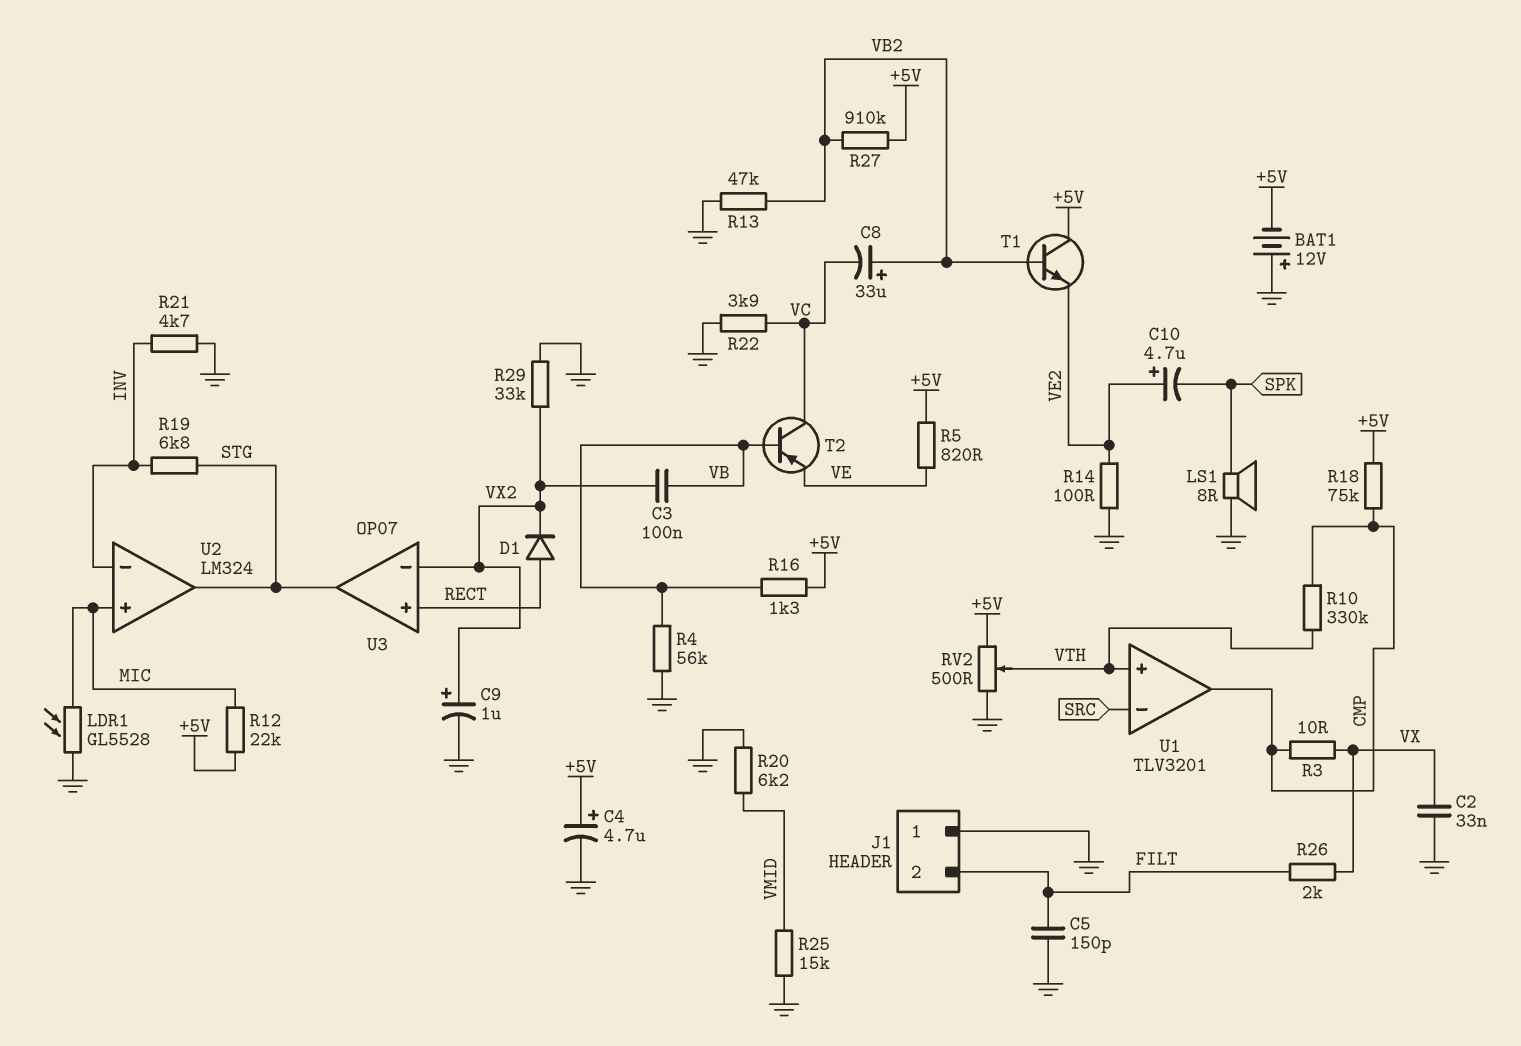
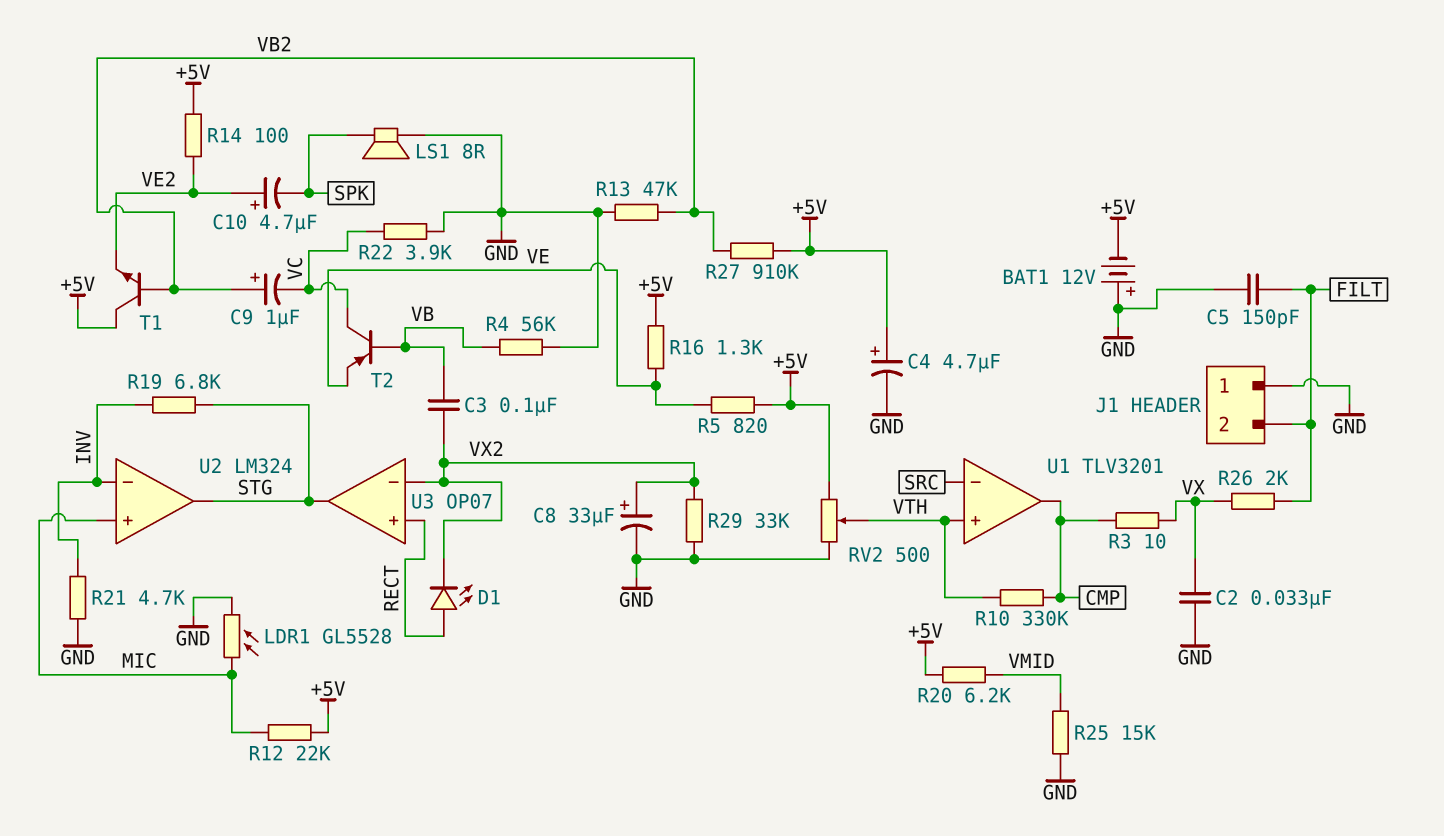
C8: 33uF (plus VB2, minus VC) -> 33uF (plus VX2, minus GND)
C9: 1uF (plus VX2, minus GND) -> 1uF (plus VB2, minus VC)
D1: diode (A RECT, K VX2) -> LED (A RECT, K VX2)
R14: 100 (GND, VE2) -> 100 (+5V, VE2)
R16: 1.3k (+5V, VB) -> 1.3k (+5V, VE)
R18: 75k (+5V, CMP) -> none
R20: 6.2k (GND, VMID) -> 6.2k (+5V, VMID)

